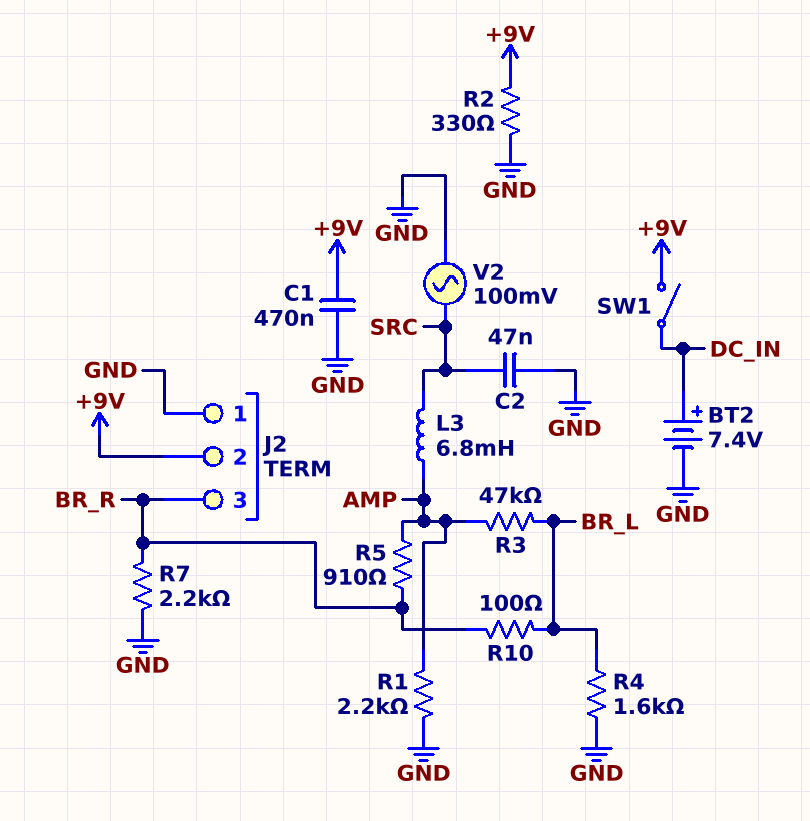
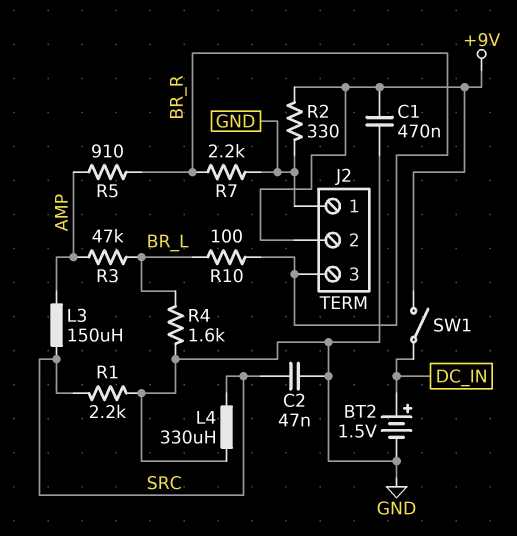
BT2: 7.4V (plus DC_IN, minus GND) -> 1.5V (plus DC_IN, minus GND)
L3: 6.8mH (AMP, SRC) -> 150uH (AMP, SRC)
L4: none -> 330uH (GND, SRC)
R1: 2.2k (AMP, GND) -> 2.2k (GND, SRC)
V2: AC 100mV (GND, SRC) -> none

